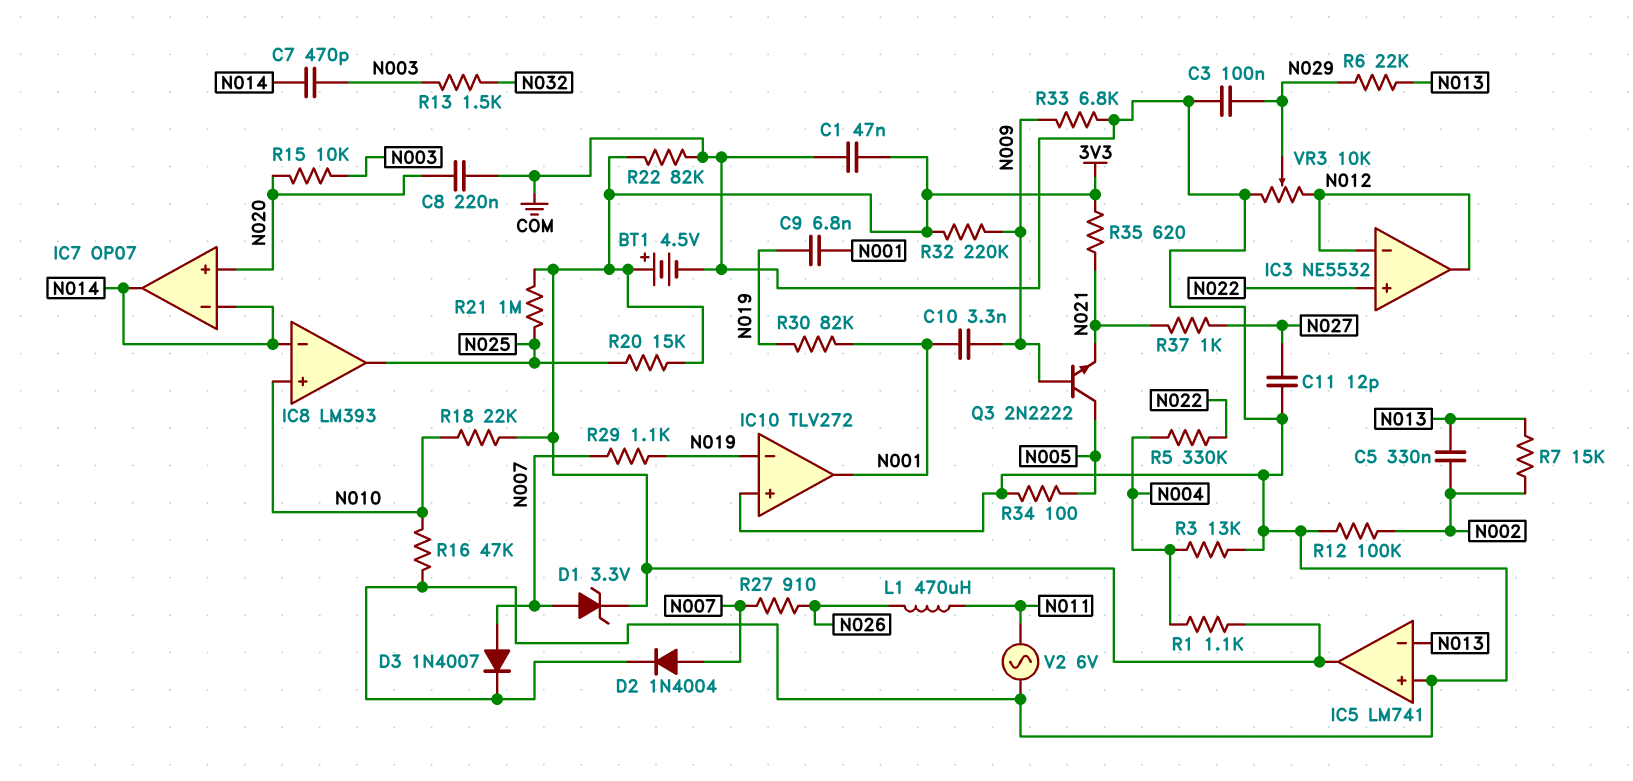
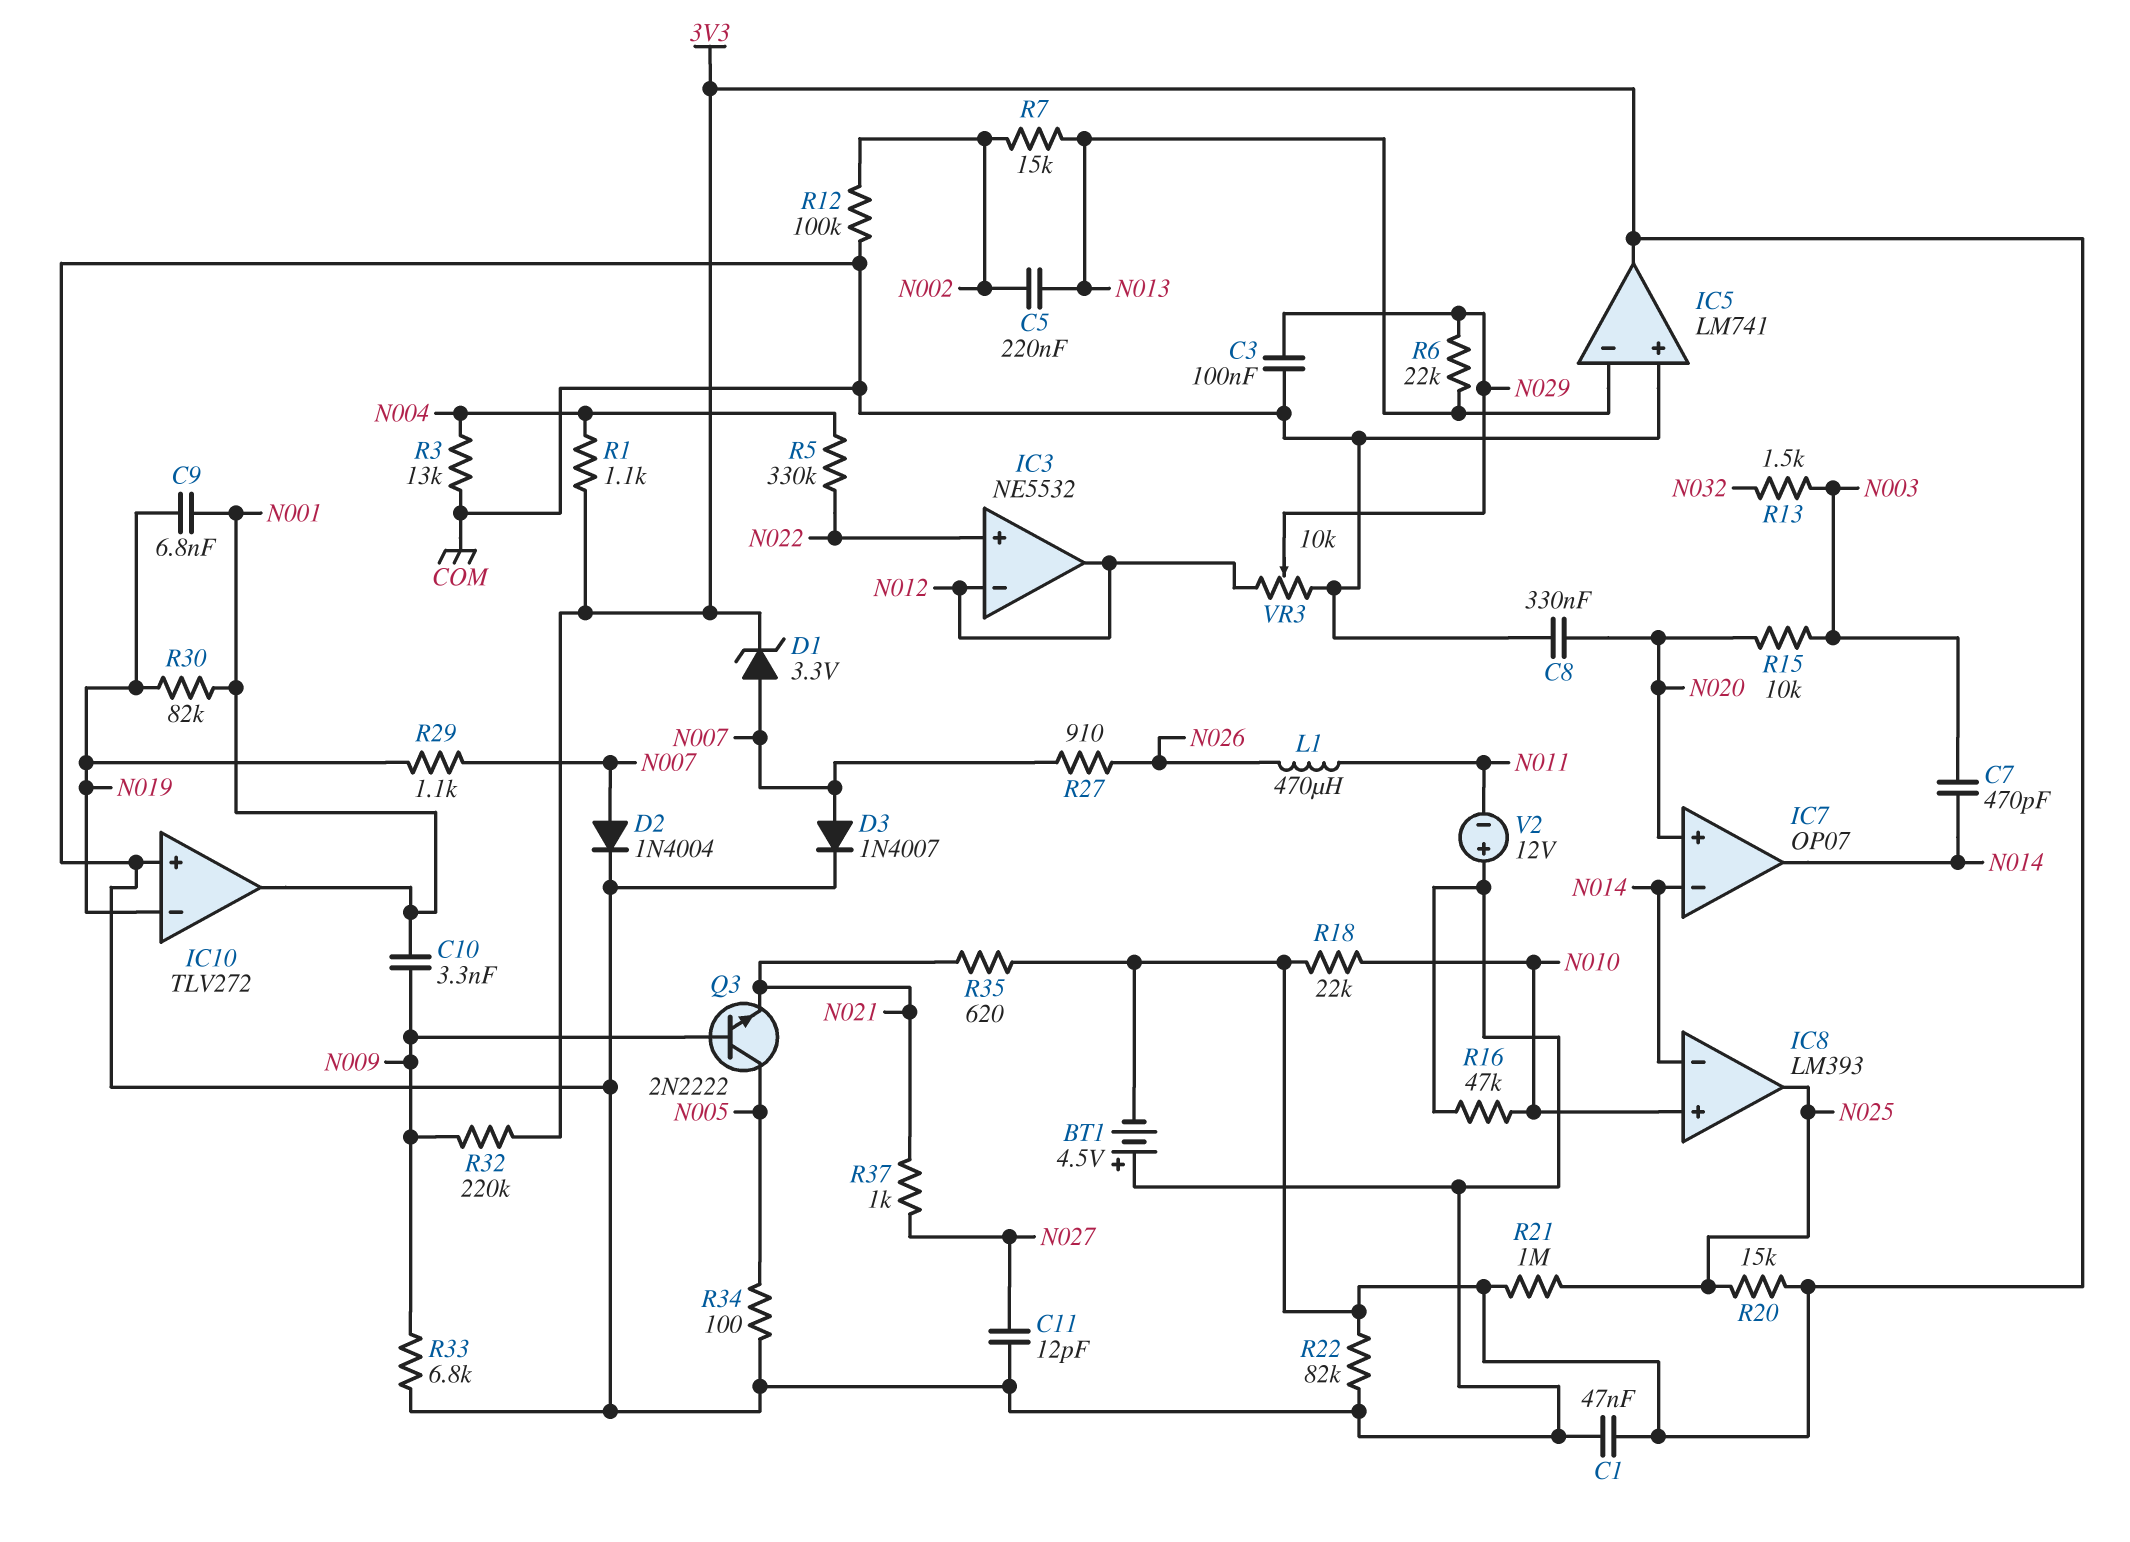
BT1: 4.5V (plus 3V3, minus COM) -> 4.5V (plus COM, minus 3V3)
C5: 330nF (N002, N013) -> 220nF (N002, N013)
C8: 220nF (COM, N020) -> 330nF (COM, N020)
V2: AC 6V (COM, N011) -> 12V (plus COM, minus N011)

